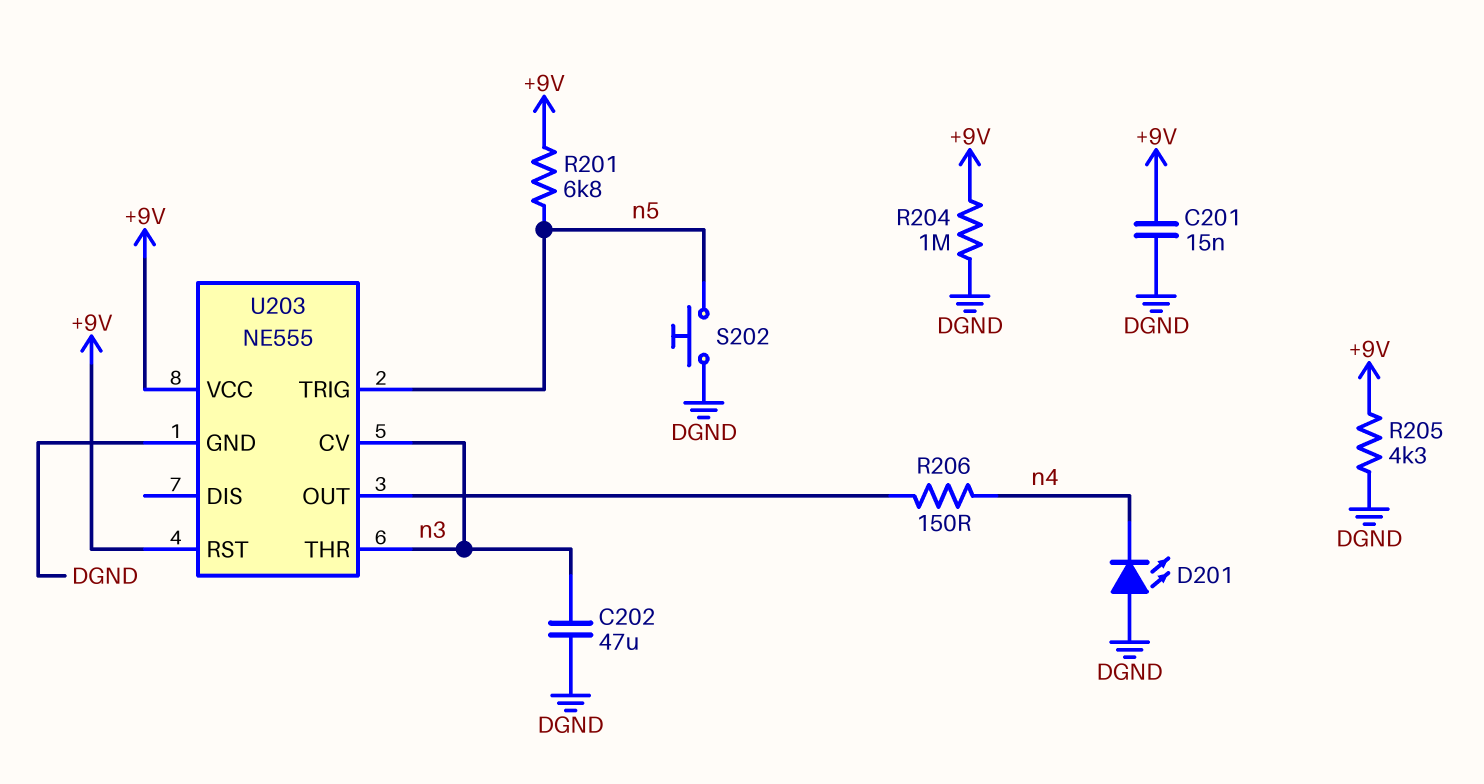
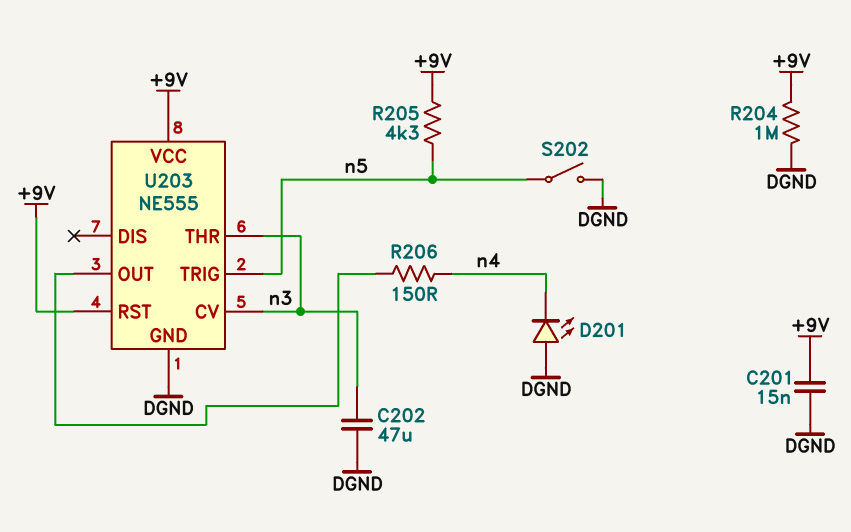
R201: 6.8k (+9V, n5) -> none
R205: 4.3k (+9V, DGND) -> 4.3k (+9V, n5)
S202: button (DGND, n5) -> switch (DGND, n5)

